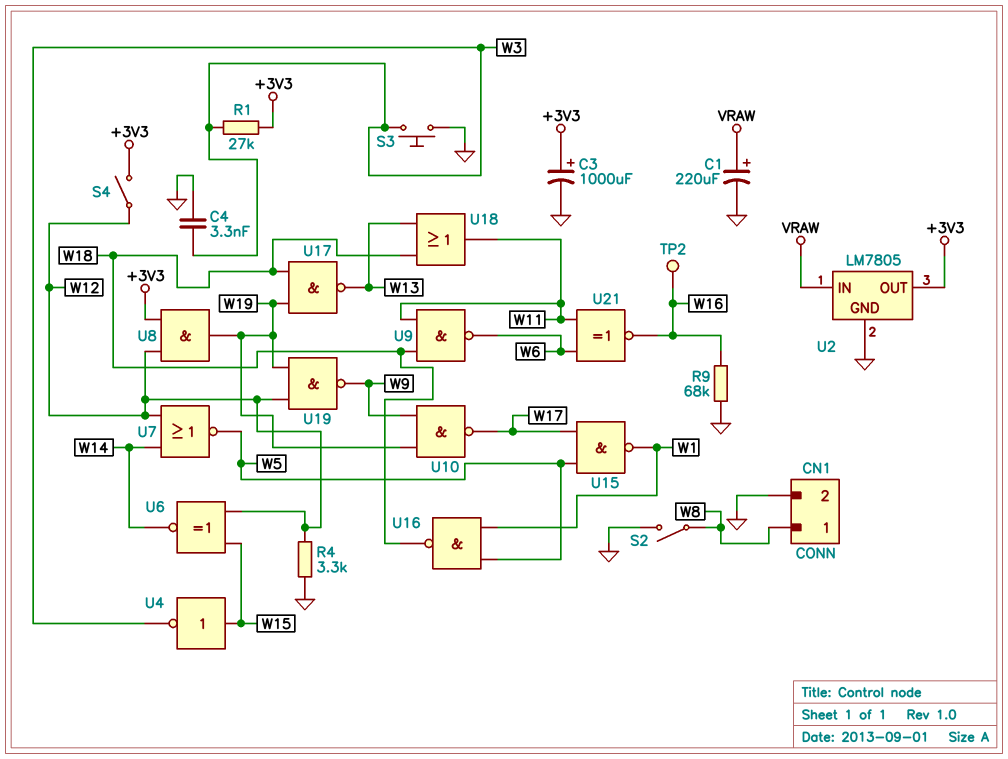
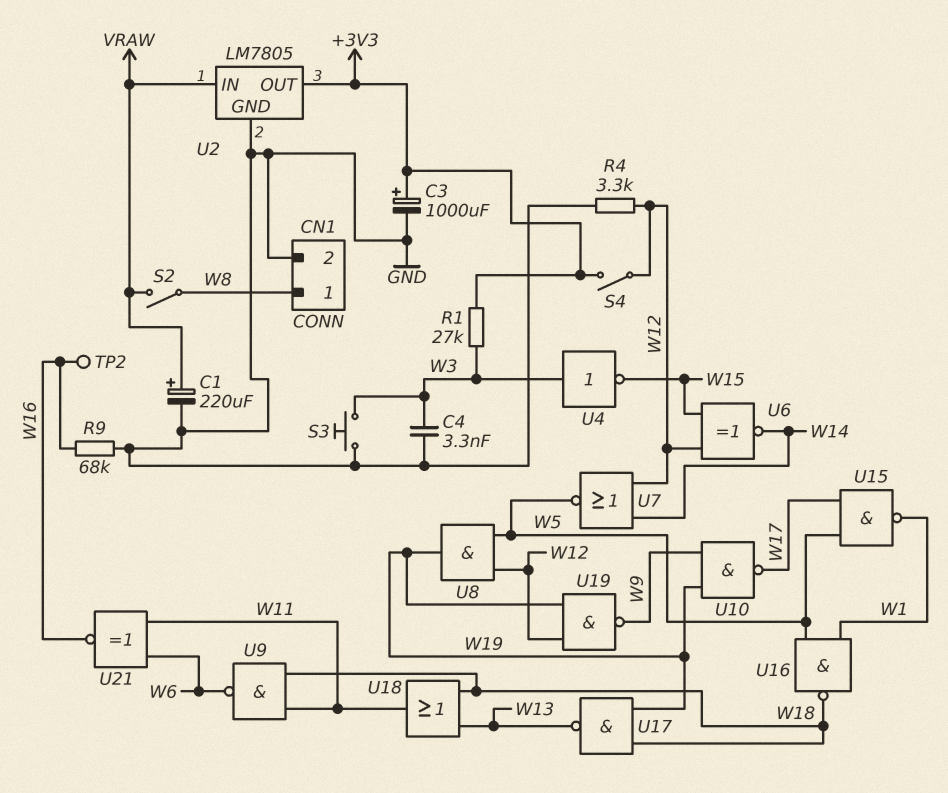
S2: switch (GND, W8) -> switch (VRAW, W8)
U4: NOT (in W15, out W3) -> NOT (in W3, out W15)
U8: AND (in +3V3, in W12, out W19) -> AND (in W5, in W12, out W19)

